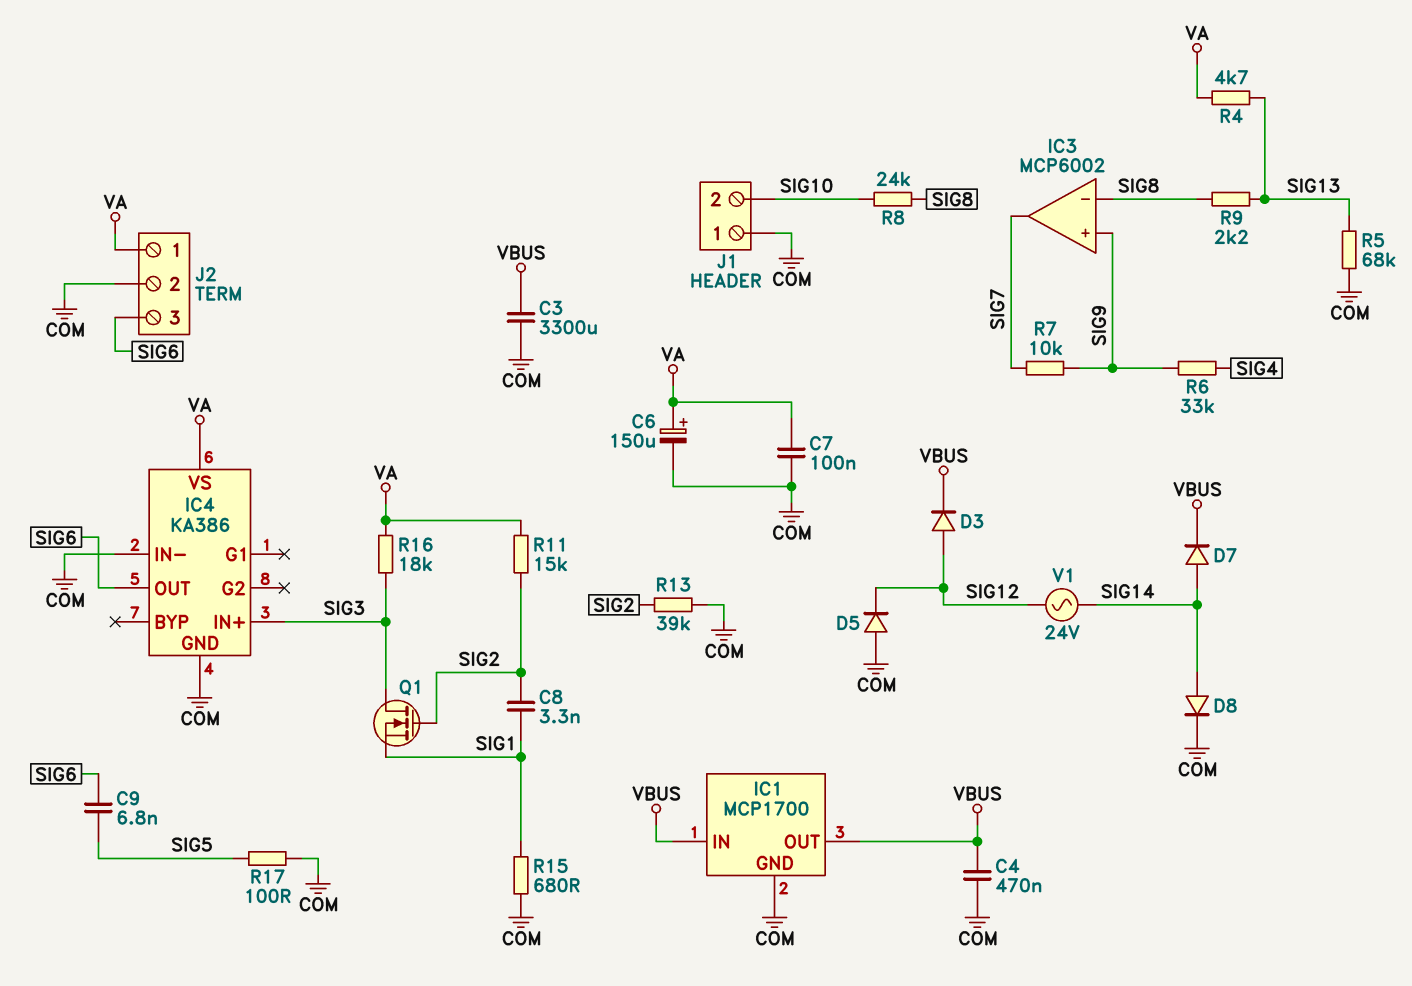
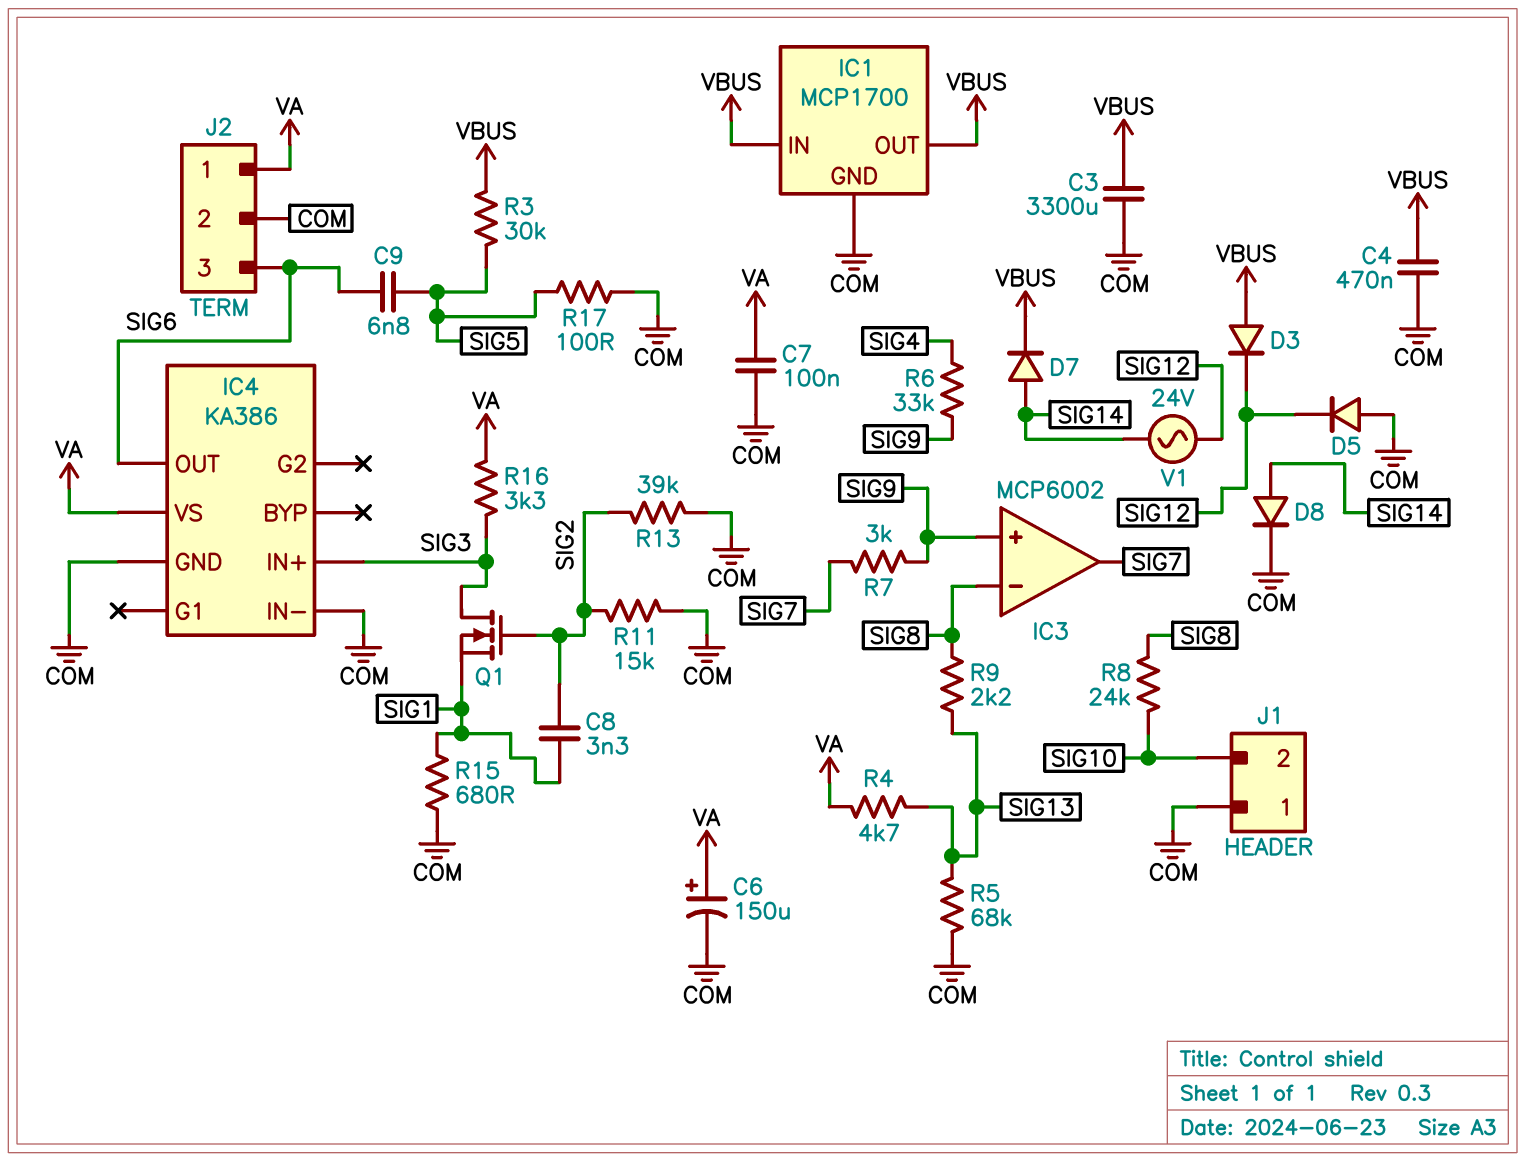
D3: diode (A SIG12, K VBUS) -> diode (A VBUS, K SIG12)
R3: none -> 30k (SIG5, VBUS)
R7: 10k (SIG7, SIG9) -> 3k (SIG7, SIG9)
R11: 15k (SIG2, VA) -> 15k (COM, SIG2)
R16: 18k (SIG3, VA) -> 3.3k (SIG3, VA)

